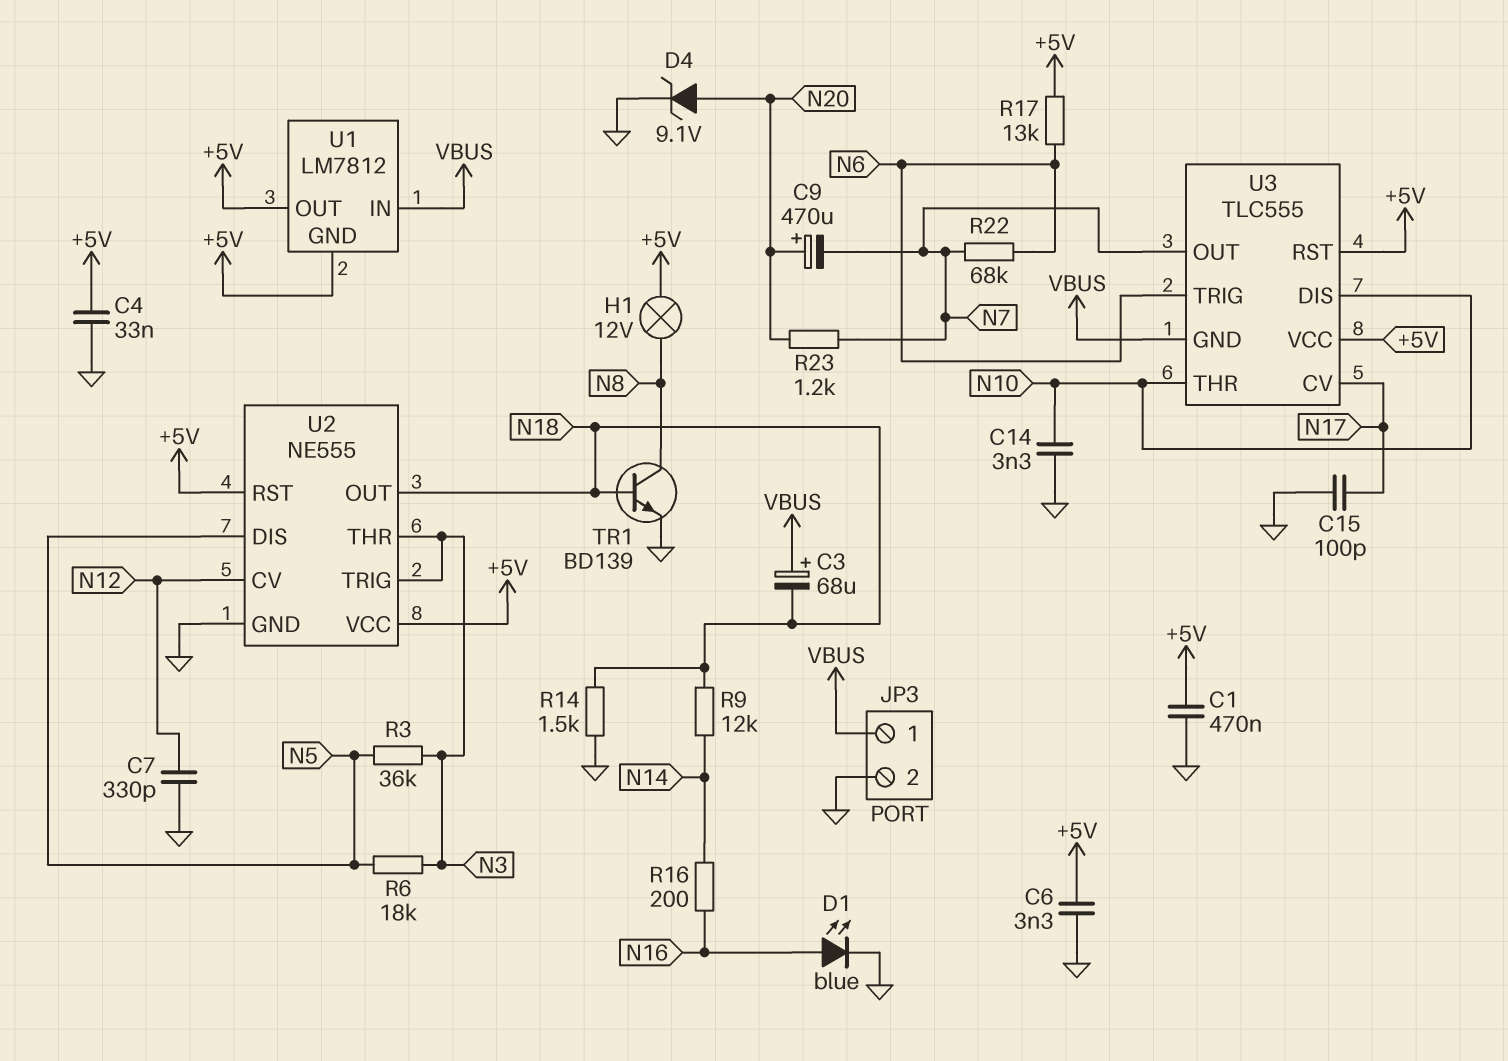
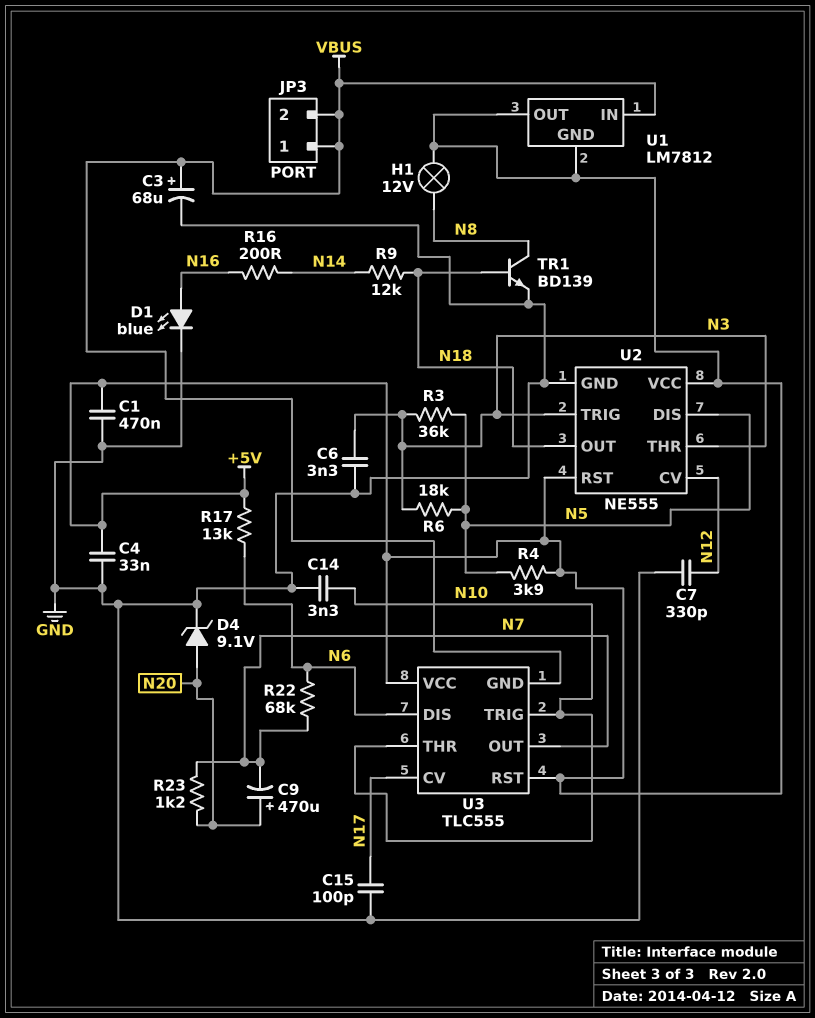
C3: 68uF (plus VBUS, minus N18) -> 68uF (plus VBUS, minus GND)
C6: 3.3nF (+5V, GND) -> 3.3nF (GND, N3)
JP3 pin 2: GND -> VBUS
R4: none -> 3.9k (+5V, N5)
R14: 1.5k (GND, N18) -> none
U3 pin DIS: N10 -> N6
U3 pin TRIG: N6 -> N10

